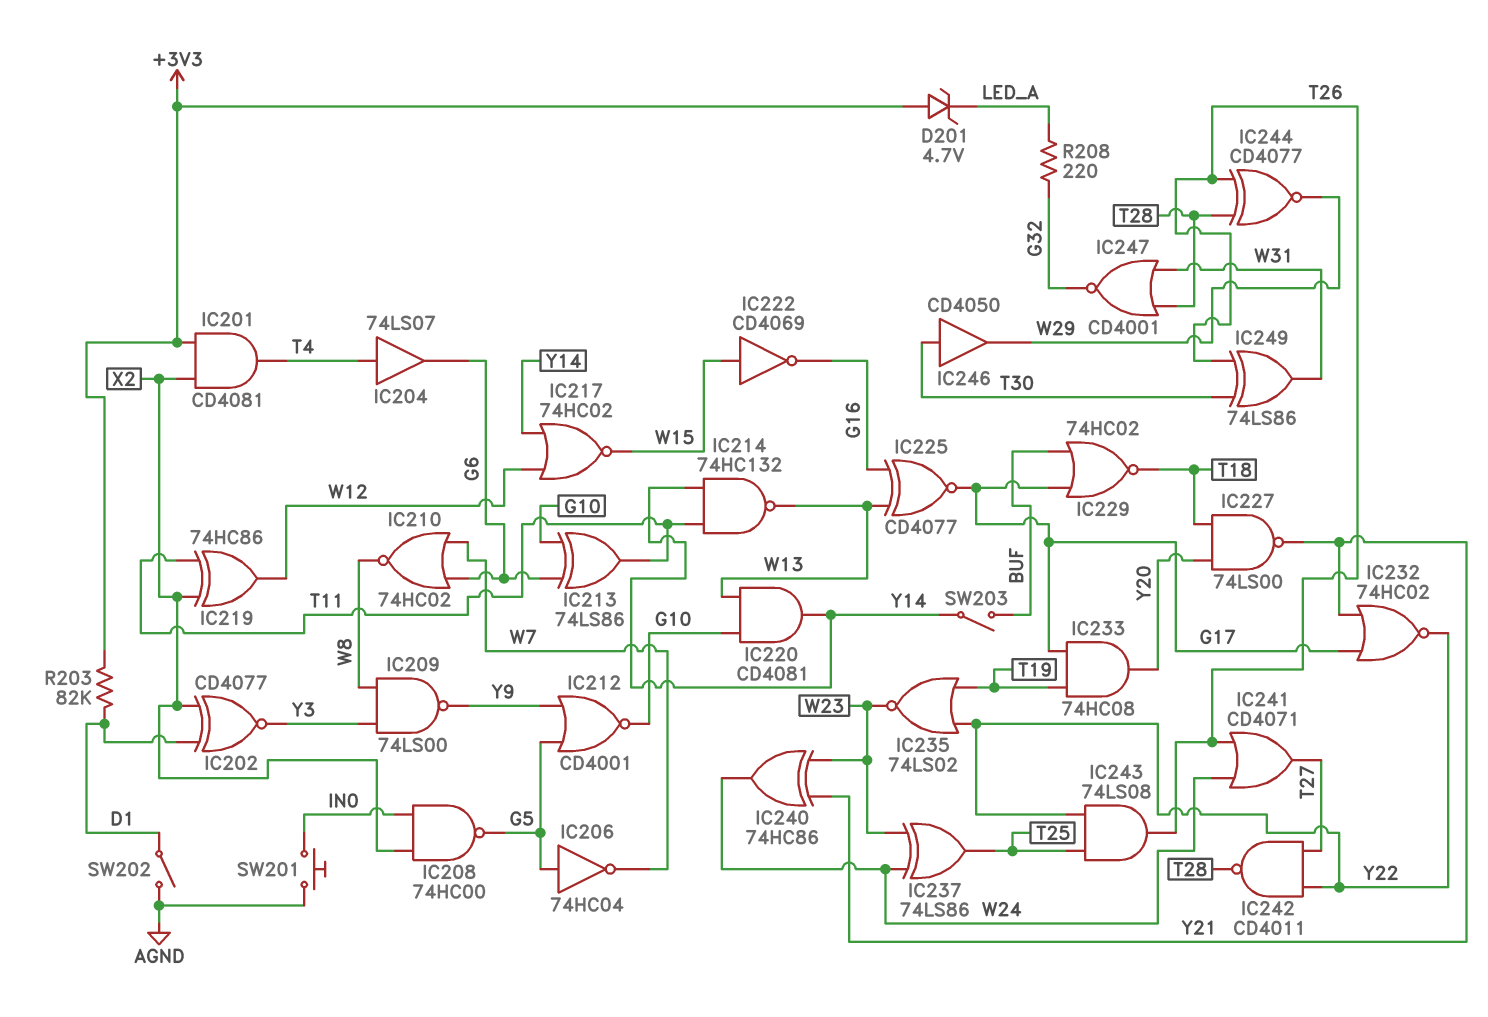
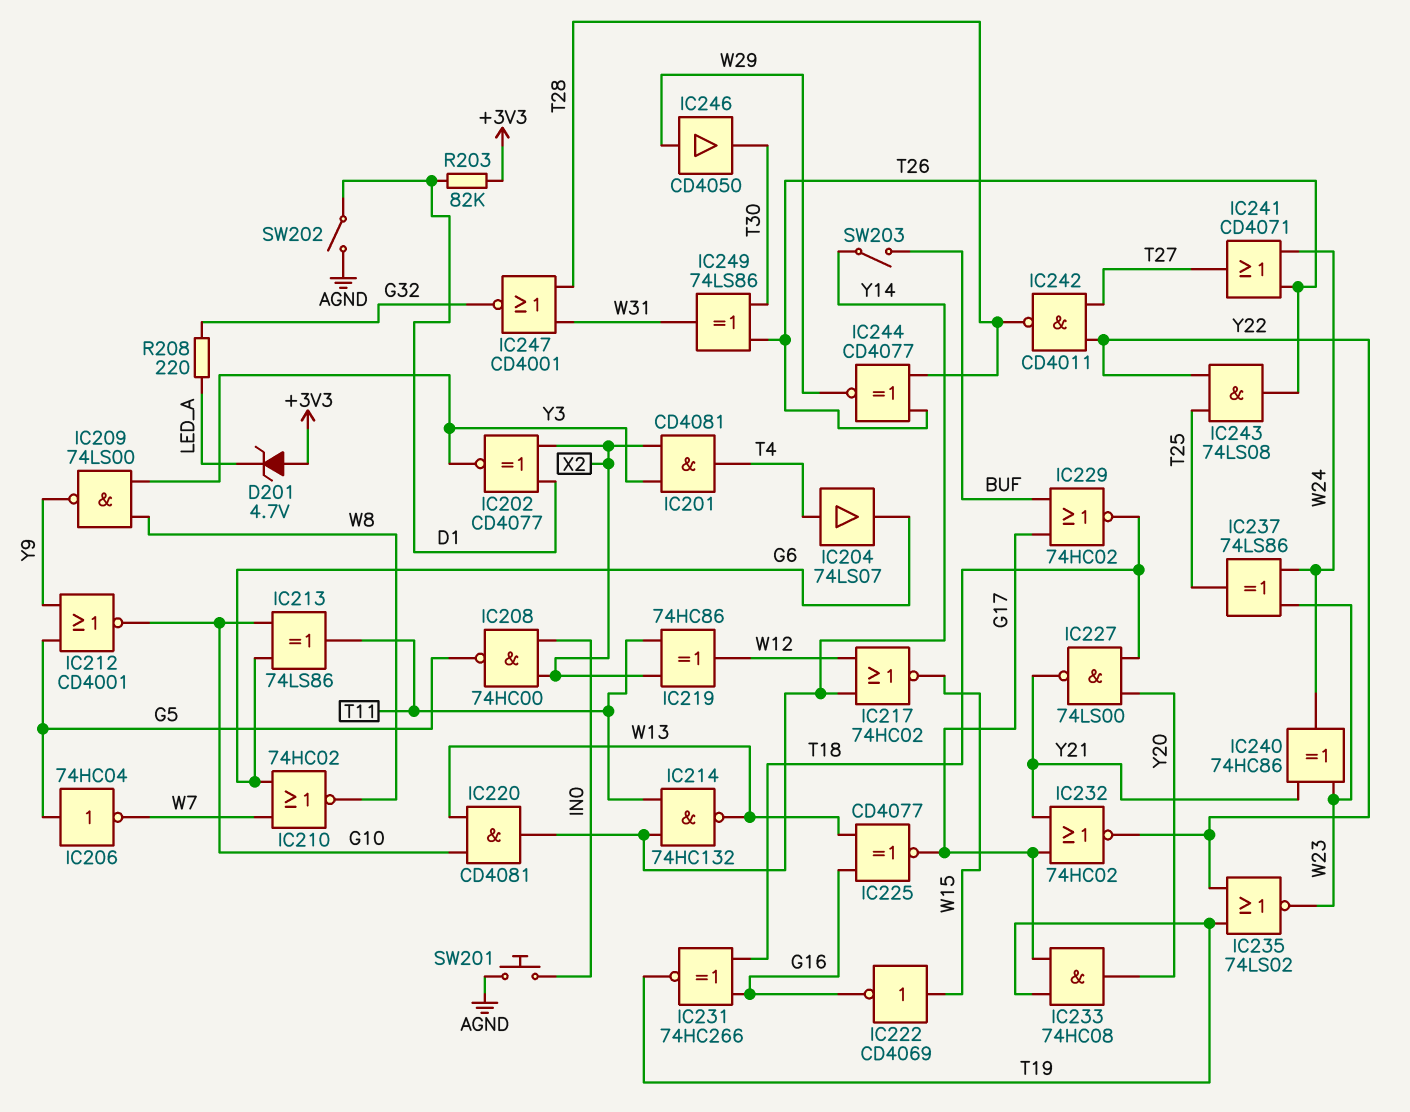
IC201: AND CD4081 (in +3V3, in X2, out T4) -> AND CD4081 (in X2, in Y3, out T4)
IC231: none -> XNOR 74HC266 (in G16, in T18, out T19)
IC246: buffer CD4050 (in T30, out W29) -> buffer CD4050 (in W29, out T30)

